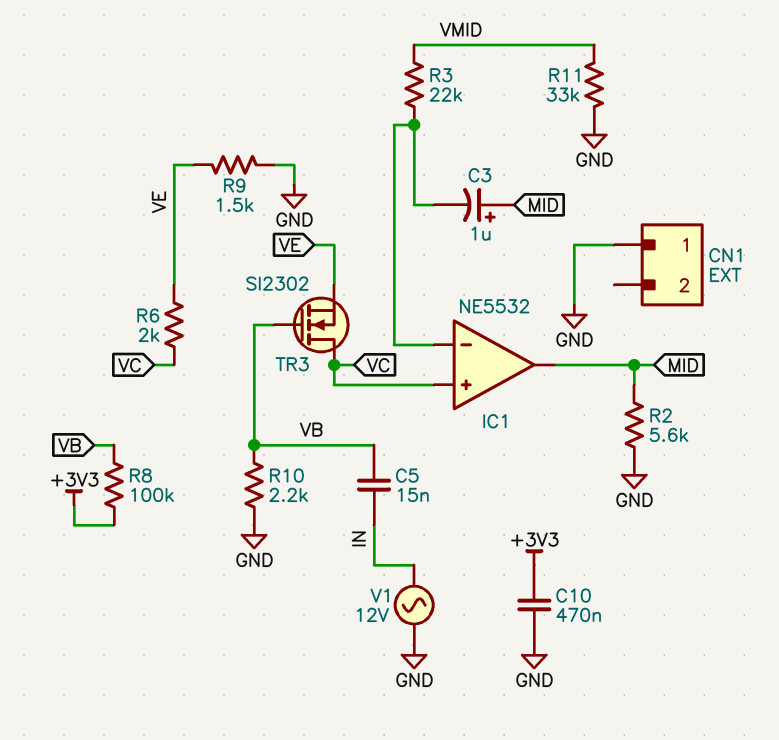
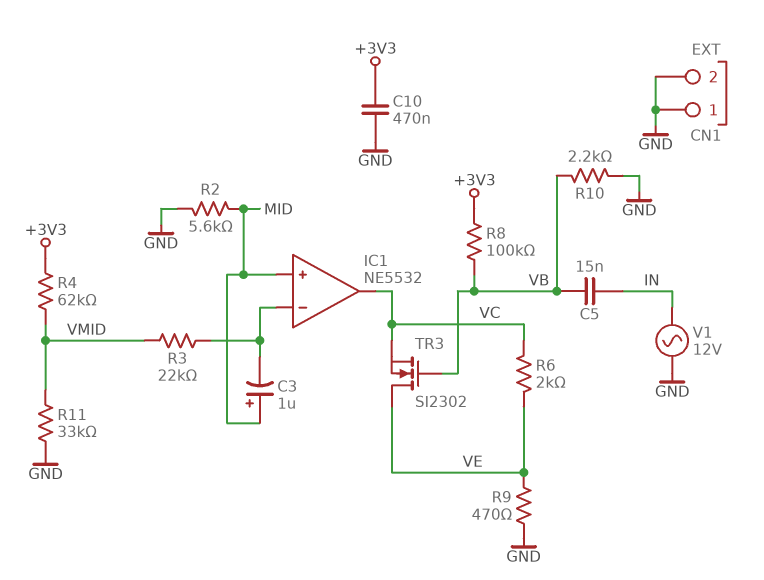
CN1 pin 2: none -> GND
IC1 pin in+: VC -> MID
IC1 pin out: MID -> VC
R4: none -> 62k (+3V3, VMID)
R9: 1.5k (GND, VE) -> 470 (GND, VE)
TR3: NMOS SI2302 (G VB, D VC, S VE) -> NMOS SI2302 (G VB, D VE, S VC)

